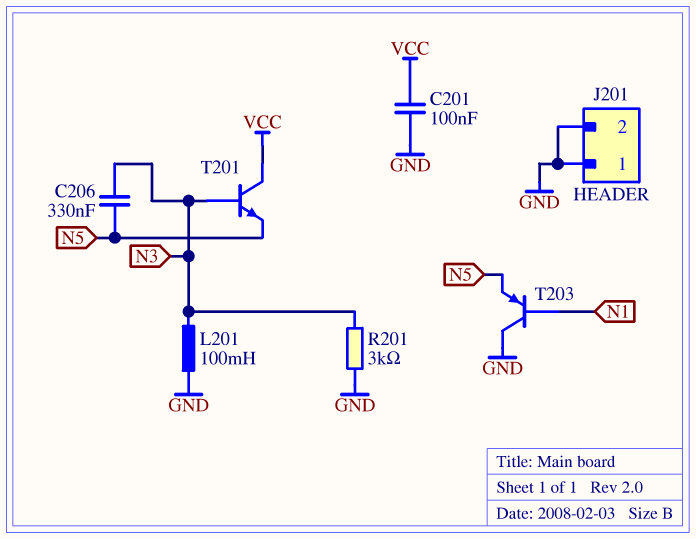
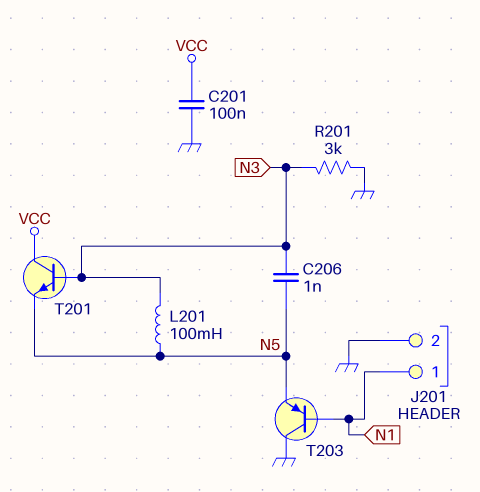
C206: 330nF (N3, N5) -> 1nF (N3, N5)
J201 pin 1: GND -> N1
L201: 100mH (GND, N3) -> 100mH (N3, N5)

